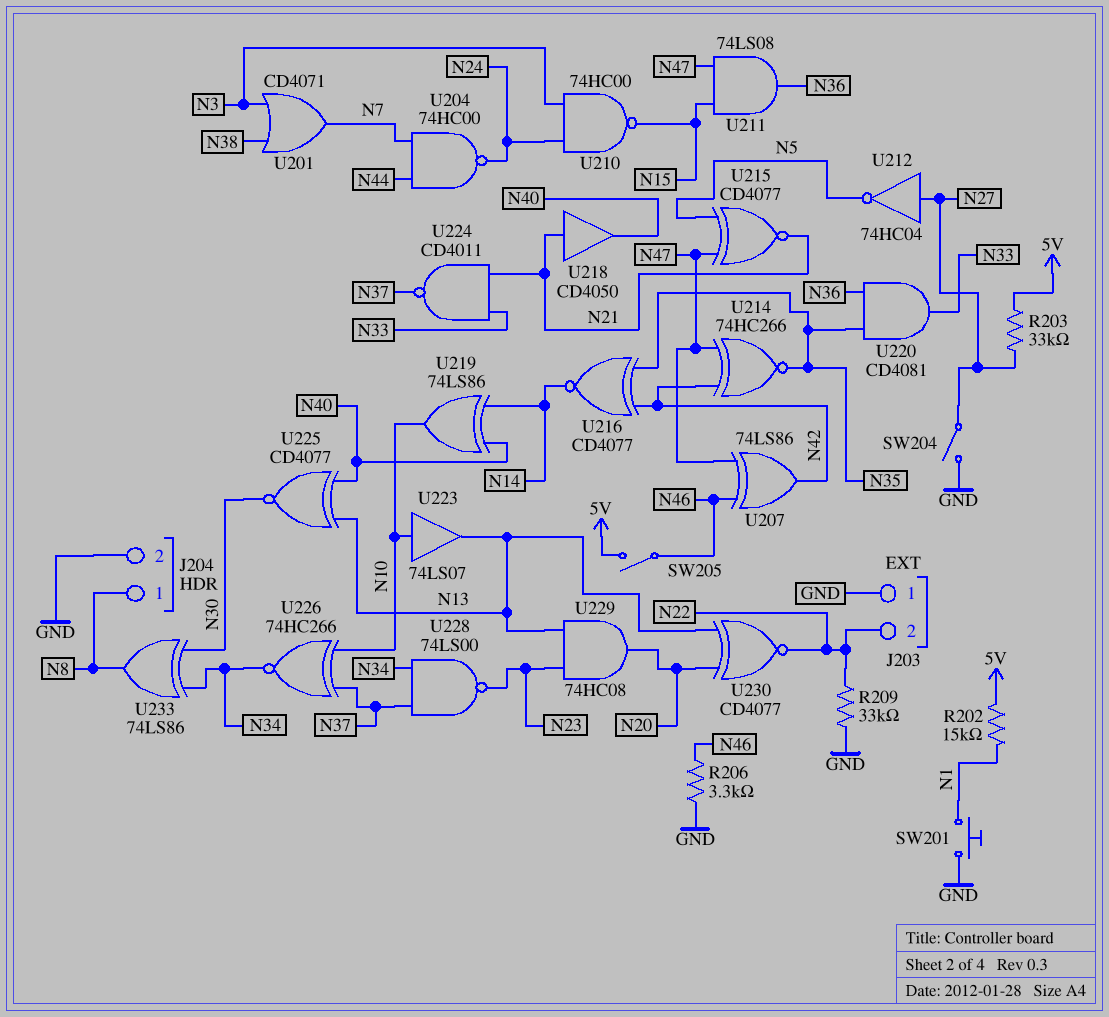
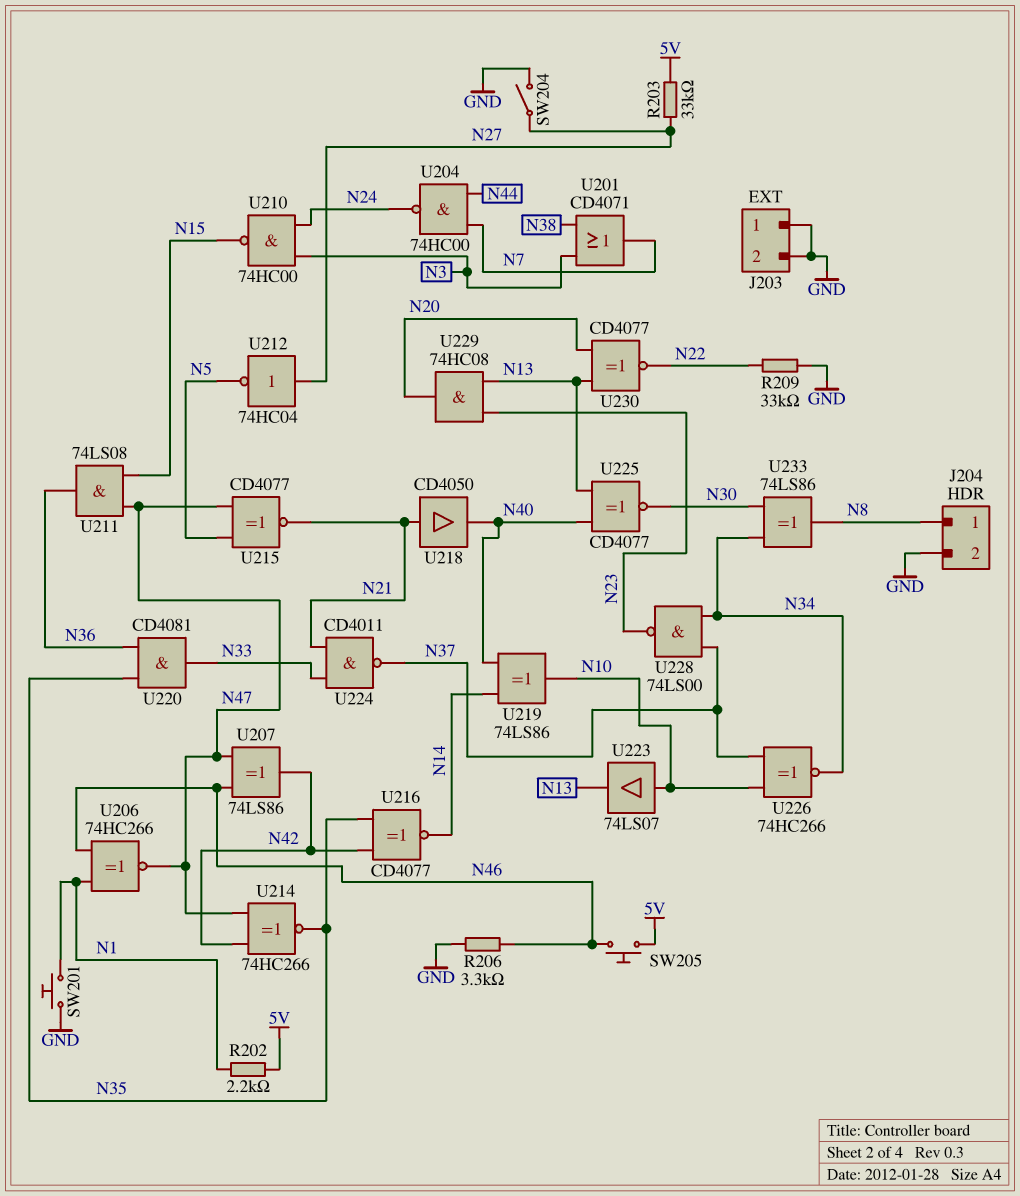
J203 pin 2: N22 -> GND
R202: 15k (5V, N1) -> 2.2k (5V, N1)
SW205: switch (5V, N46) -> button (5V, N46)
U206: none -> XNOR 74HC266 (in N1, in N46, out N47)

